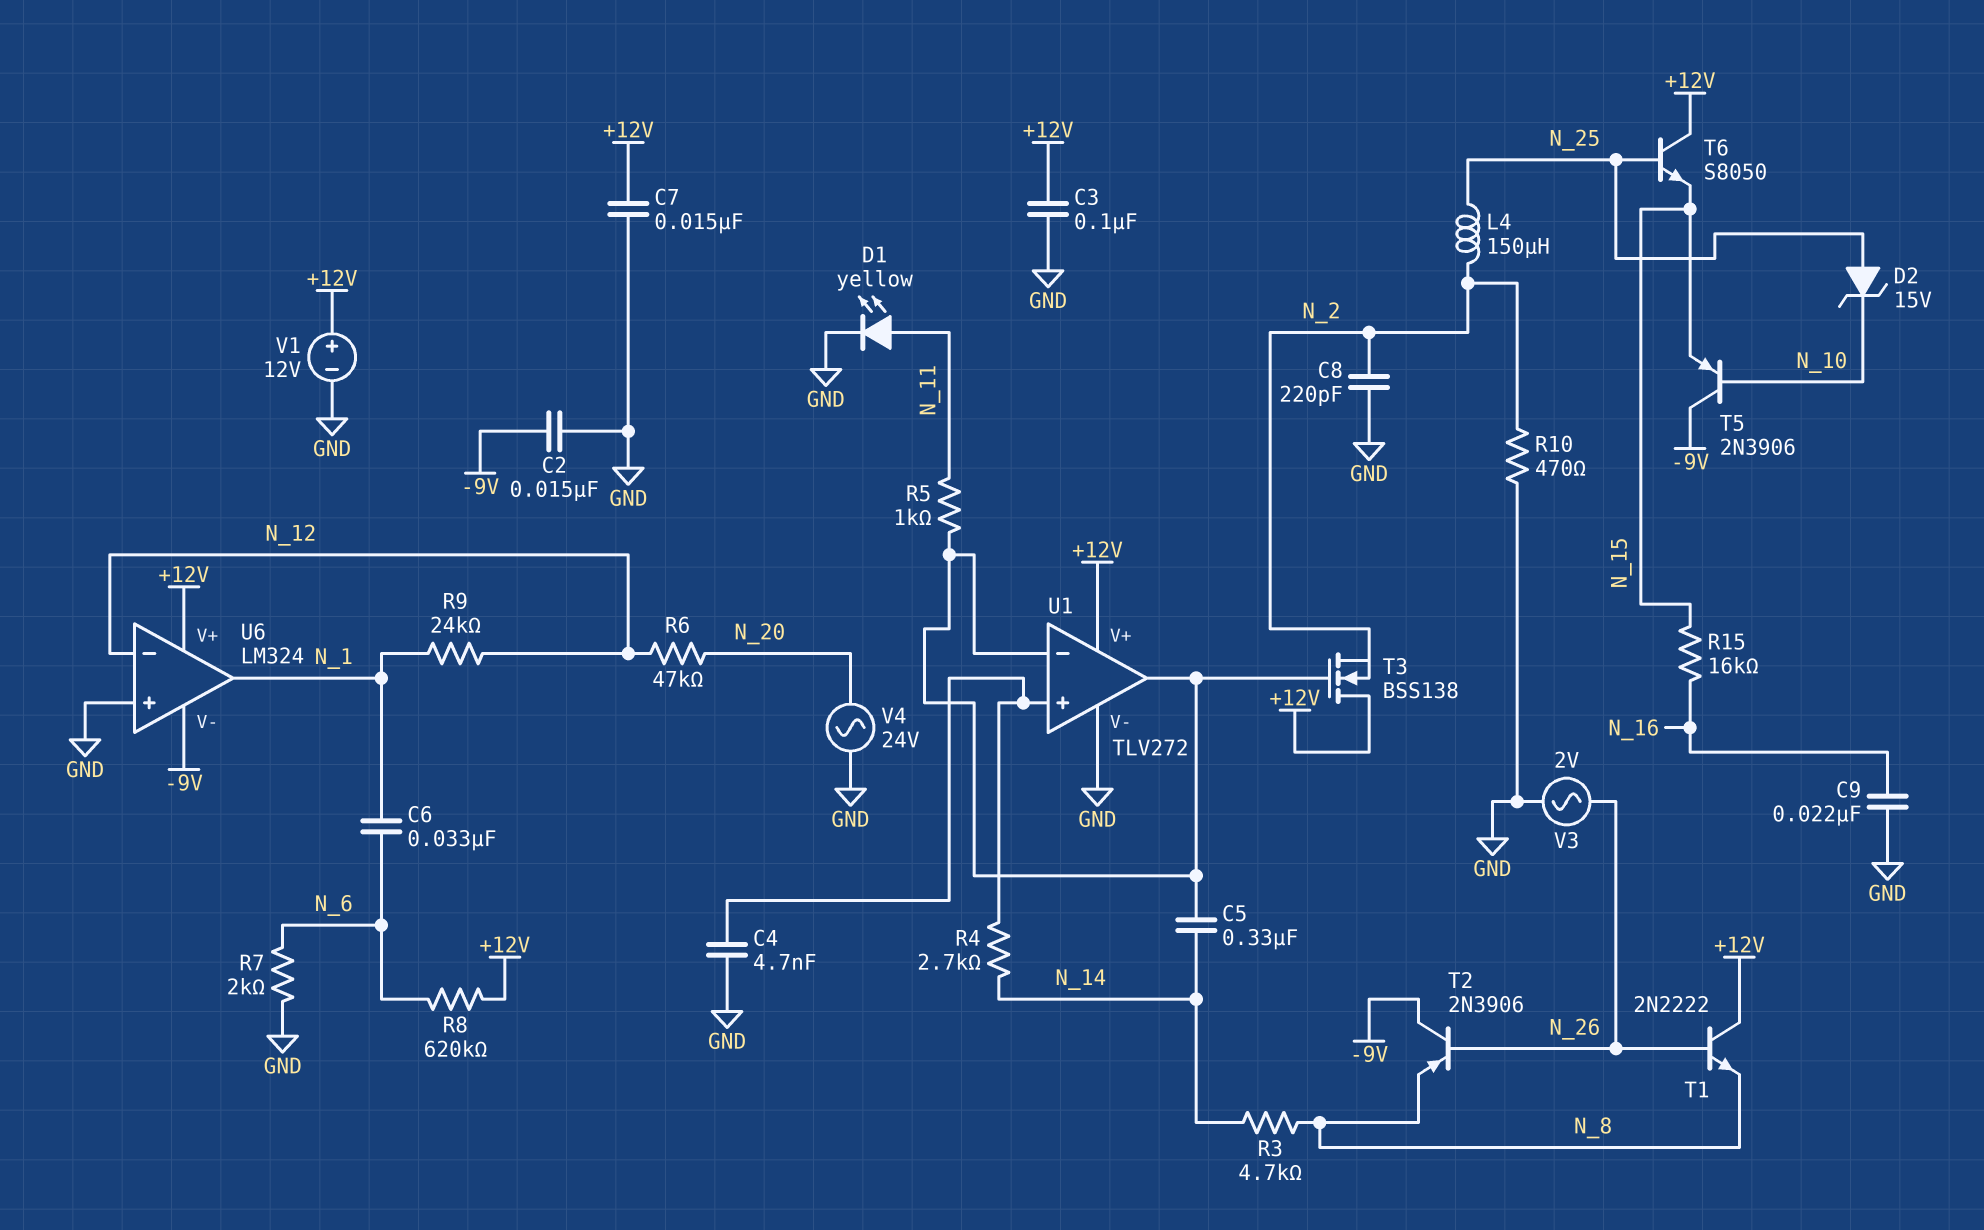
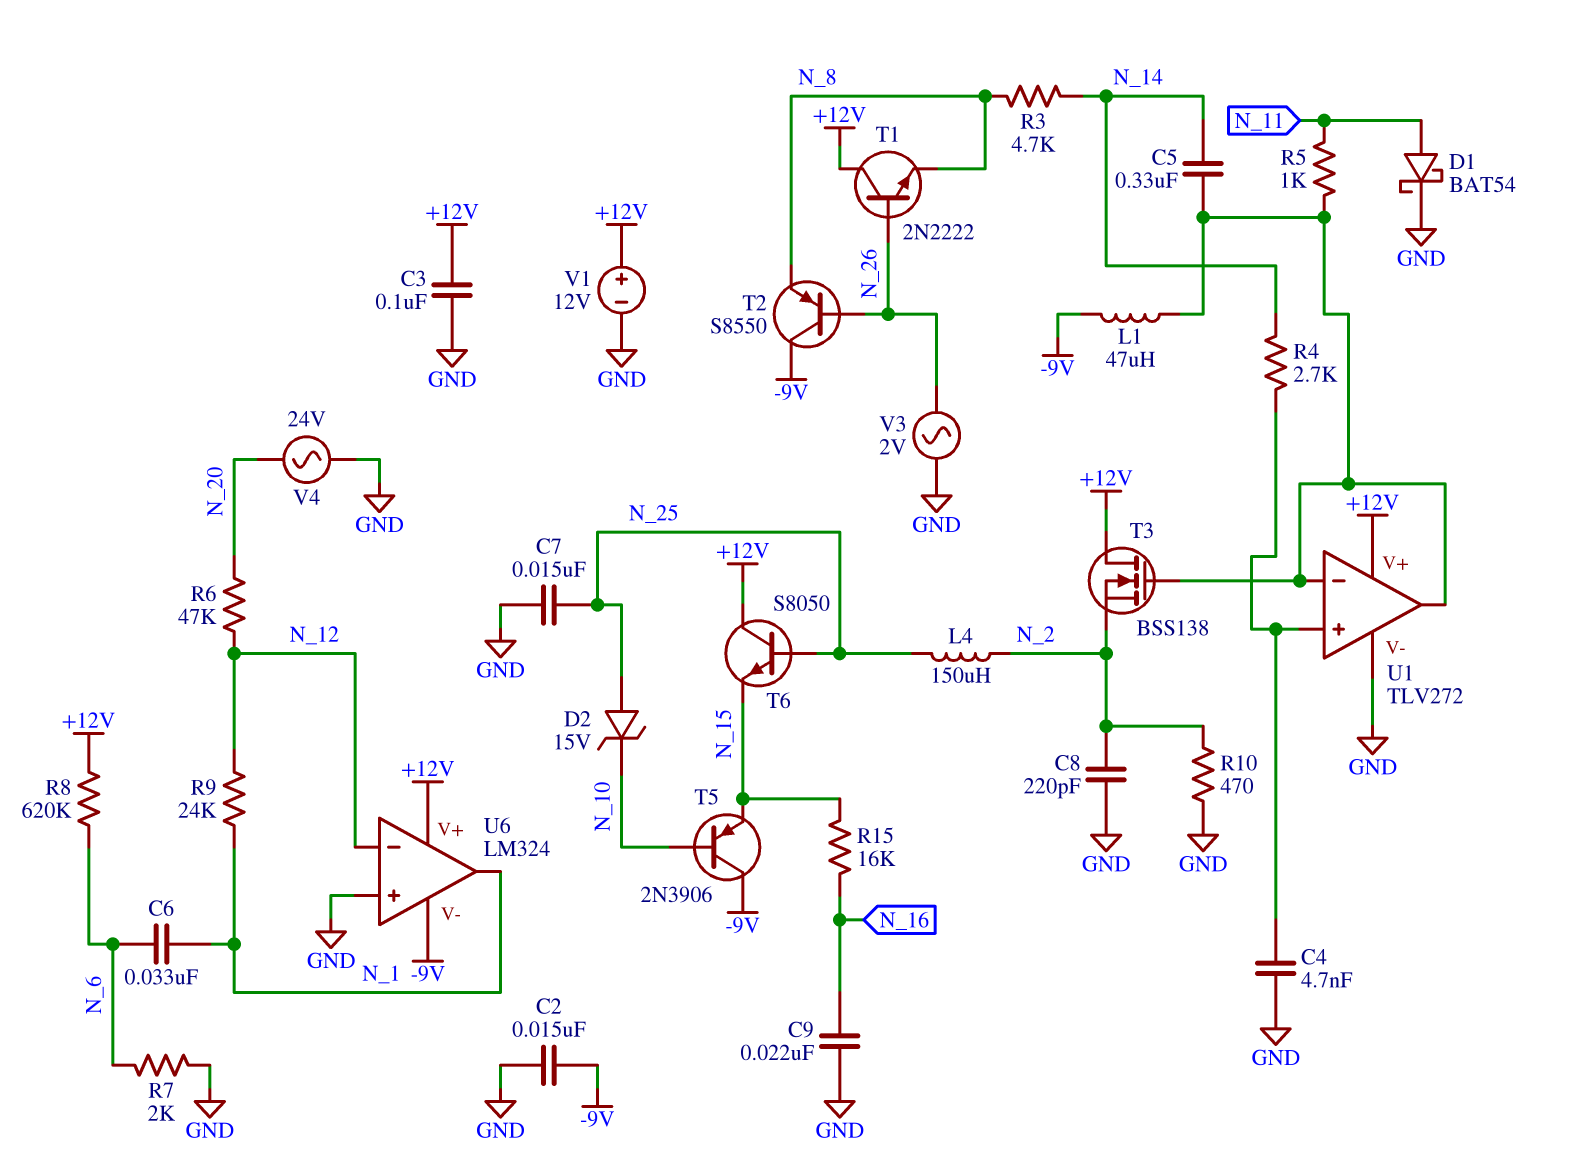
C7: 15nF (+12V, GND) -> 15nF (GND, N_25)
D1: LED yellow (A N_11, K GND) -> schottky BAT54 (A N_11, K GND)
L1: none -> 47uH (-9V, U1/in-)
T2: PNP 2N3906 (B N_26, C -9V, E N_8) -> PNP S8550 (B N_26, C -9V, E N_8)

